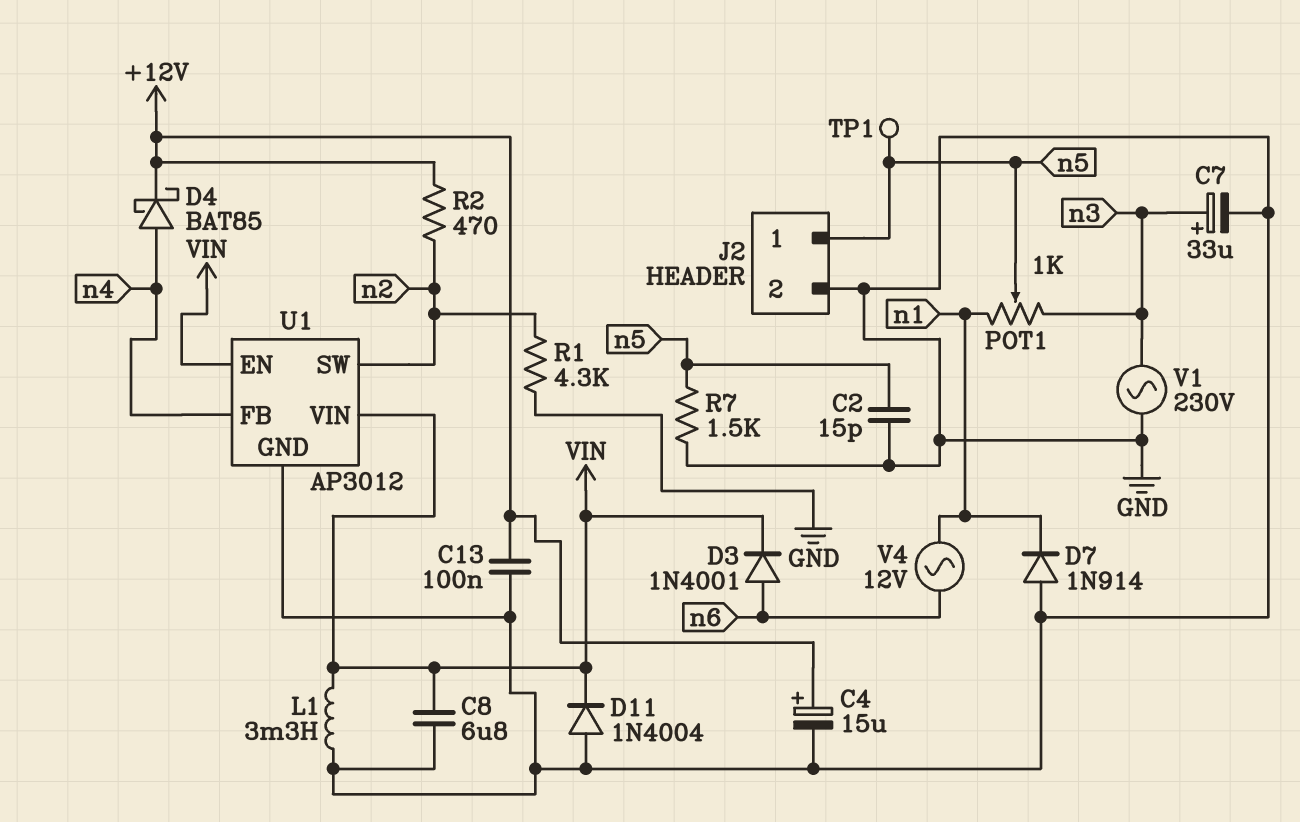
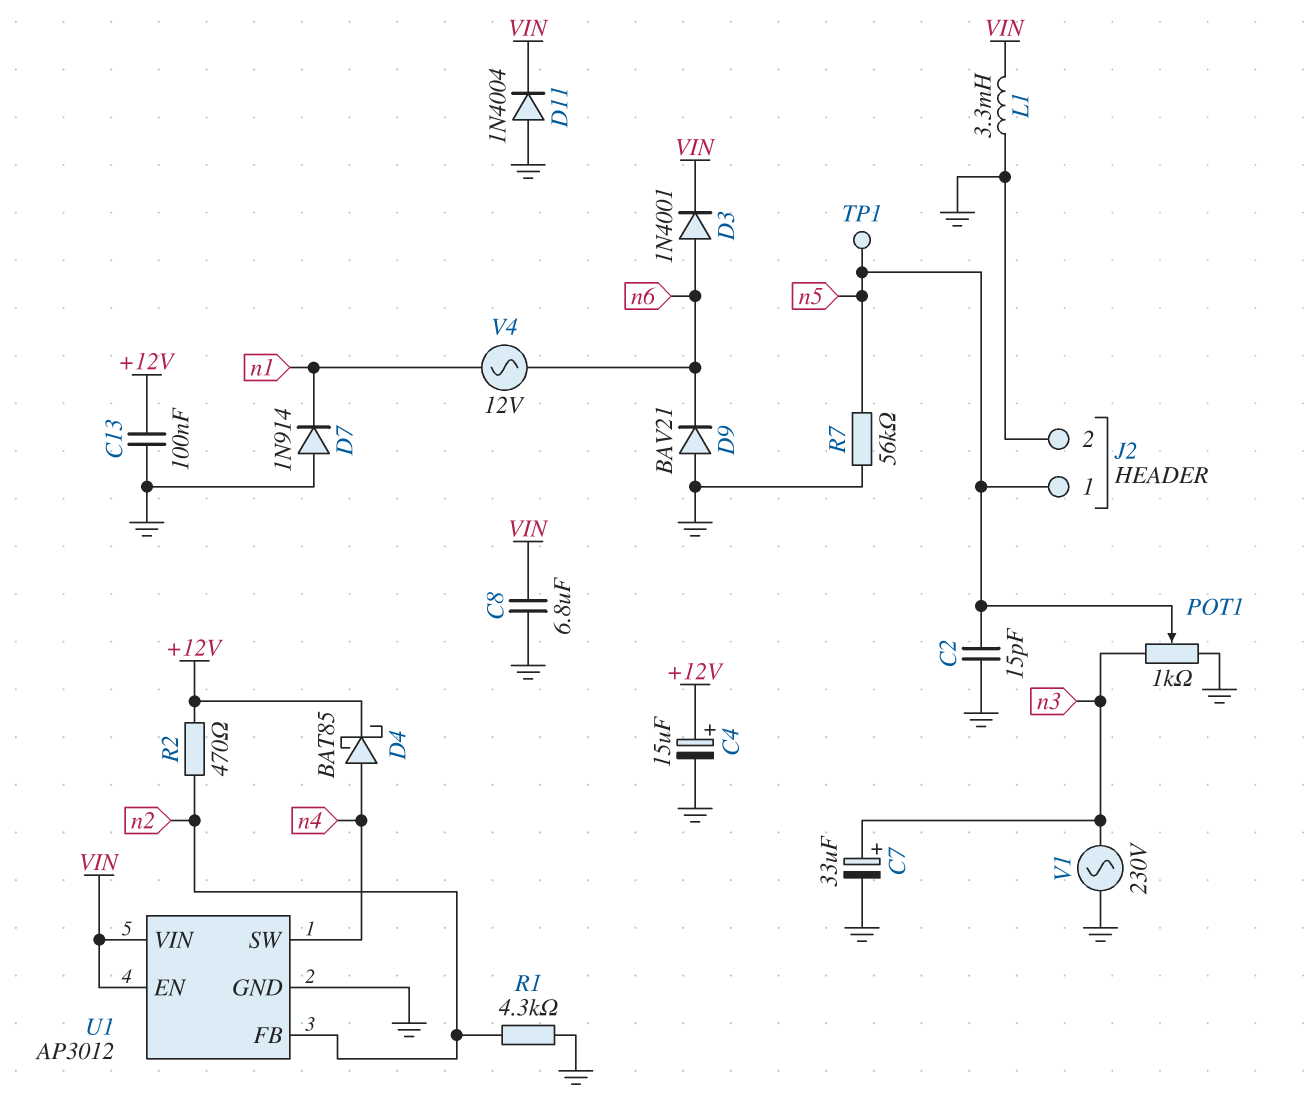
D9: none -> diode BAV21 (A GND, K n6)
POT1: 1k (n1, n3, wiper n5) -> 1k (GND, n3, wiper n5)
R7: 1.5k (GND, n5) -> 56k (GND, n5)
U1 pin FB: n4 -> n2
U1 pin SW: n2 -> n4

